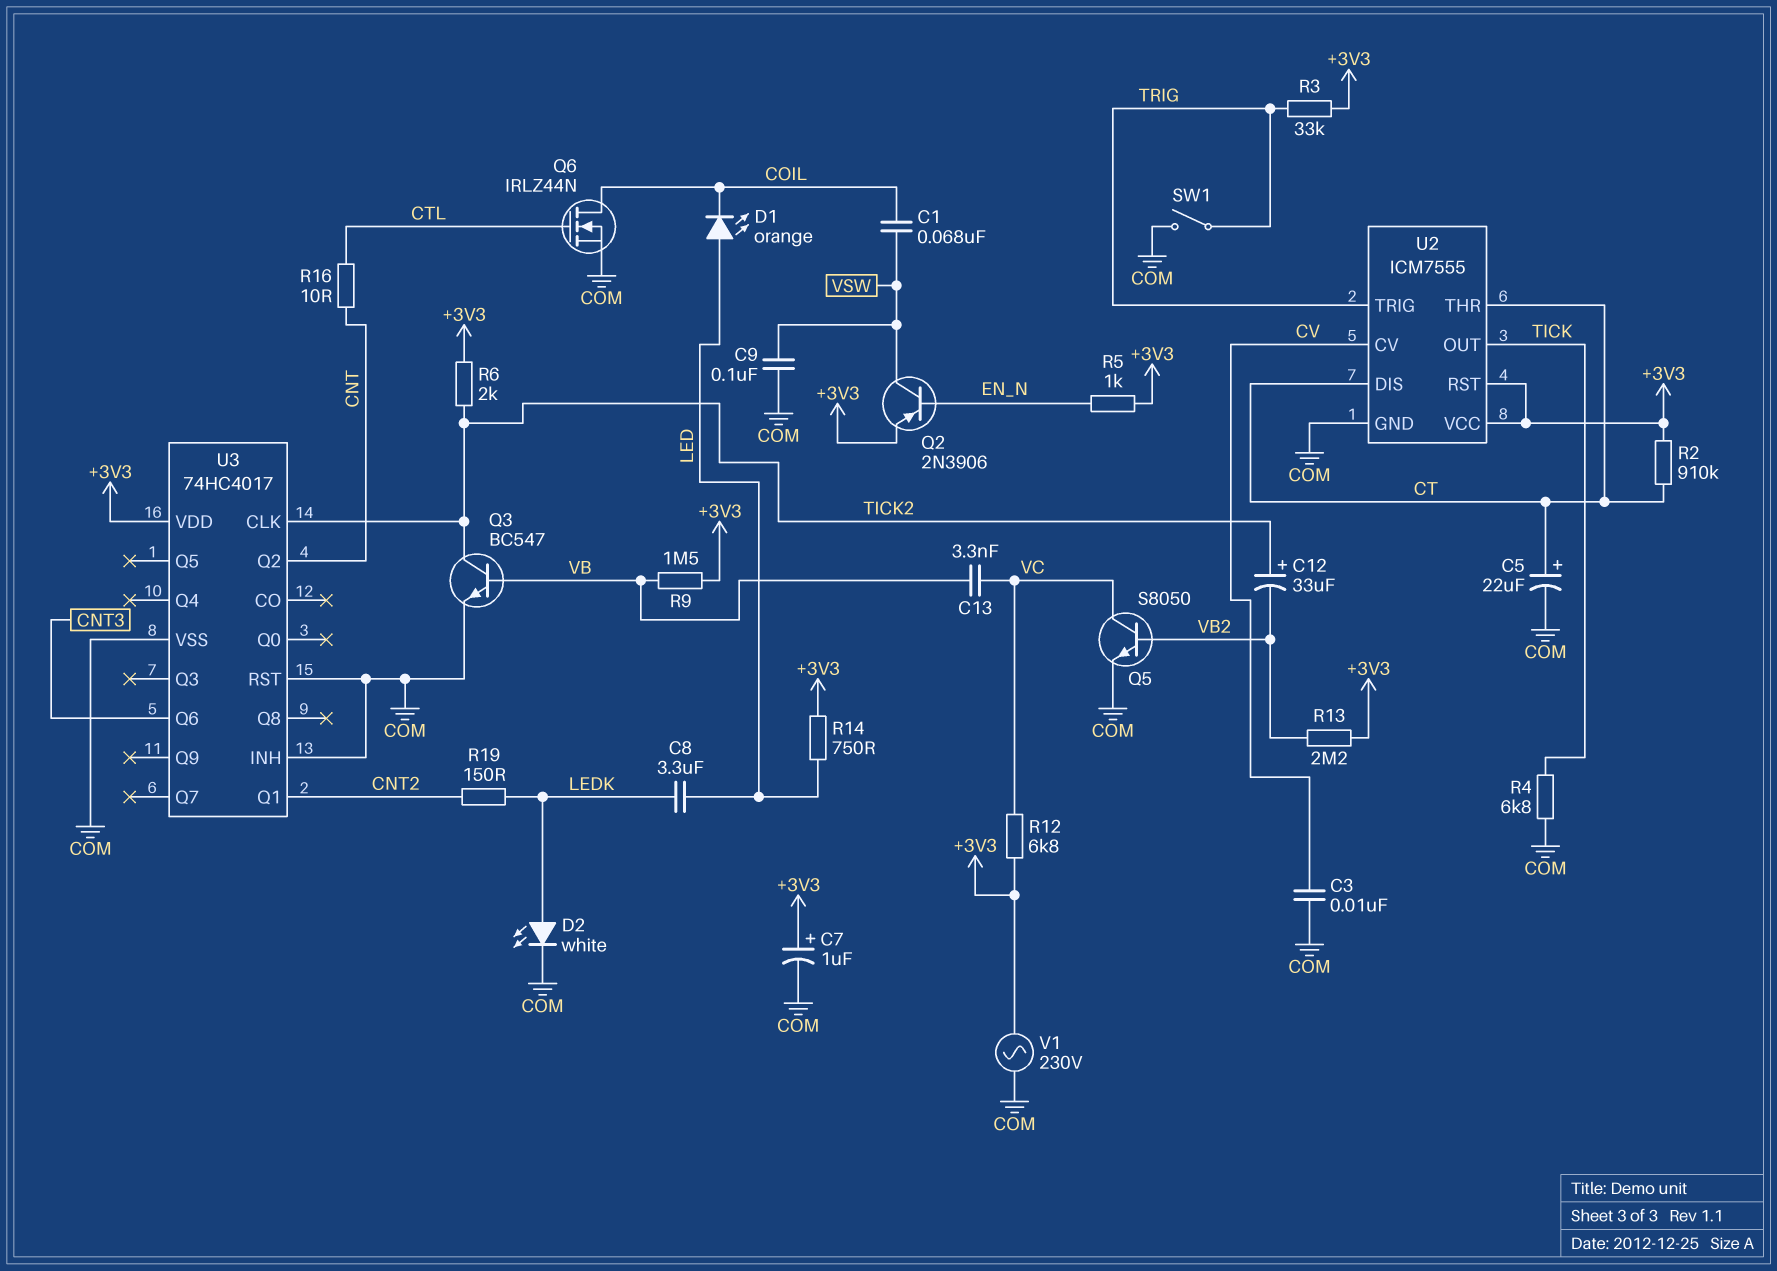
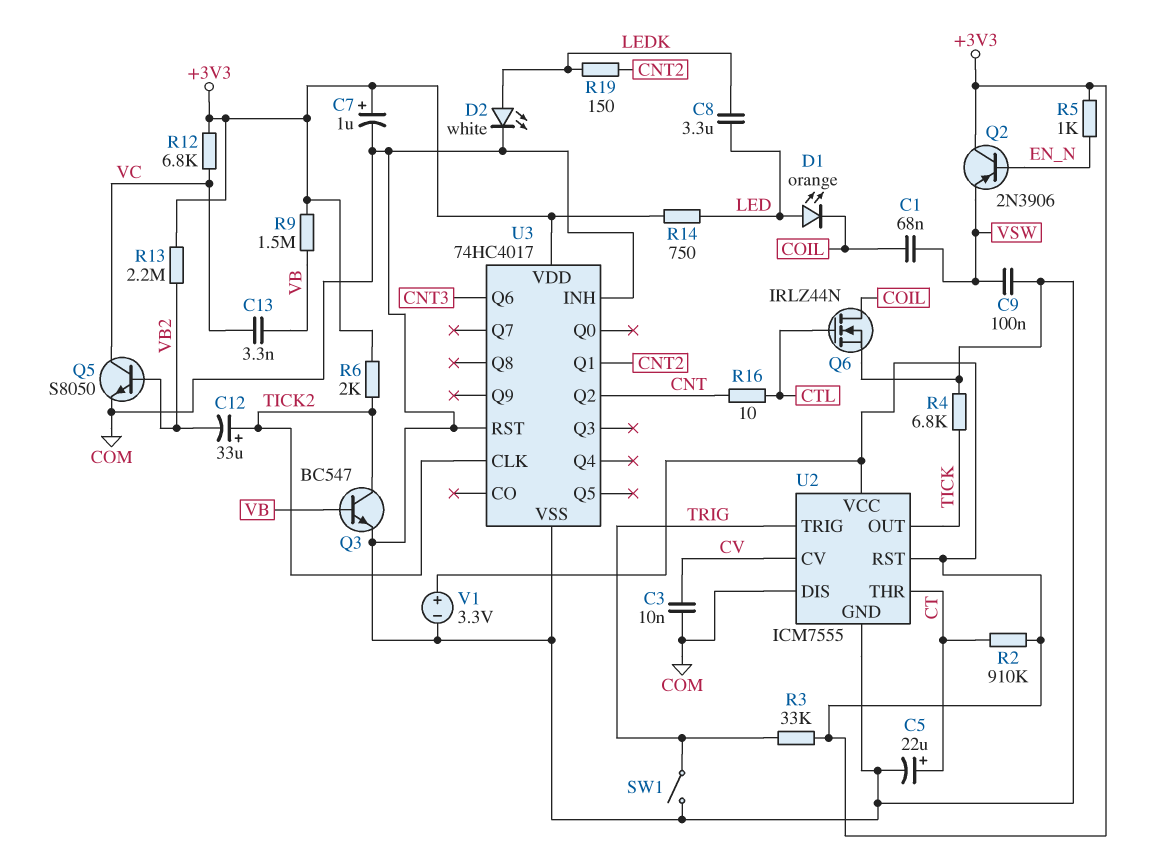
Q2: PNP 2N3906 (B EN_N, C VSW, E +3V3) -> PNP 2N3906 (B EN_N, C +3V3, E VSW)
U2 pin DIS: CT -> COM
V1: AC 230V (+3V3, COM) -> 3.3V (plus +3V3, minus COM)

